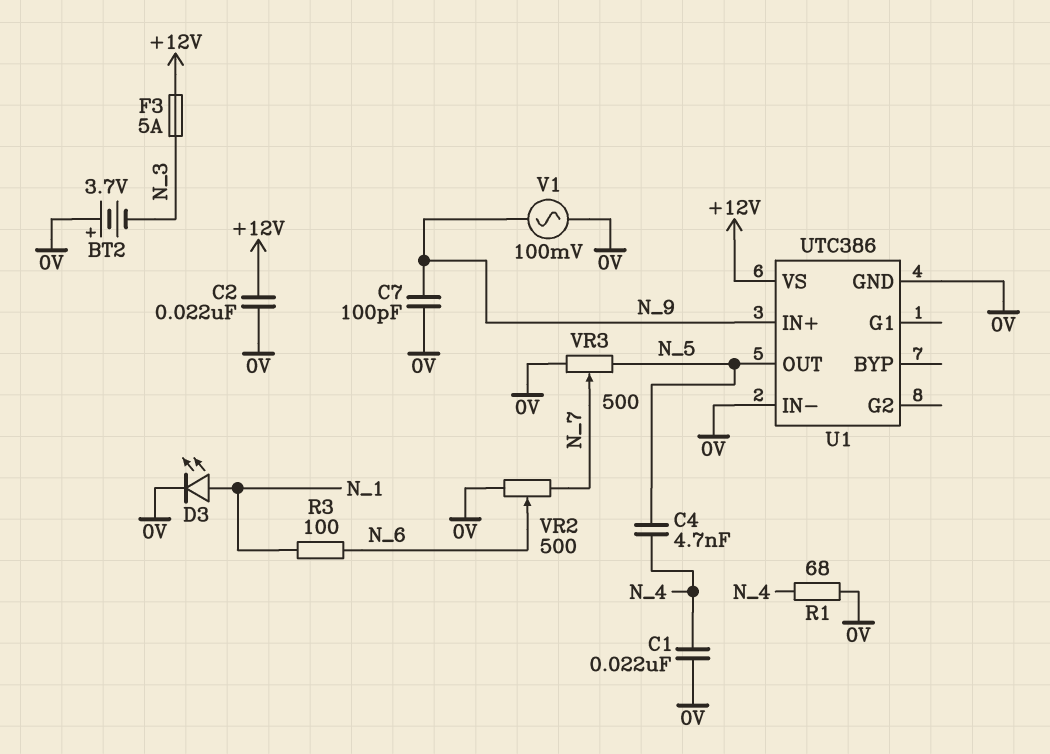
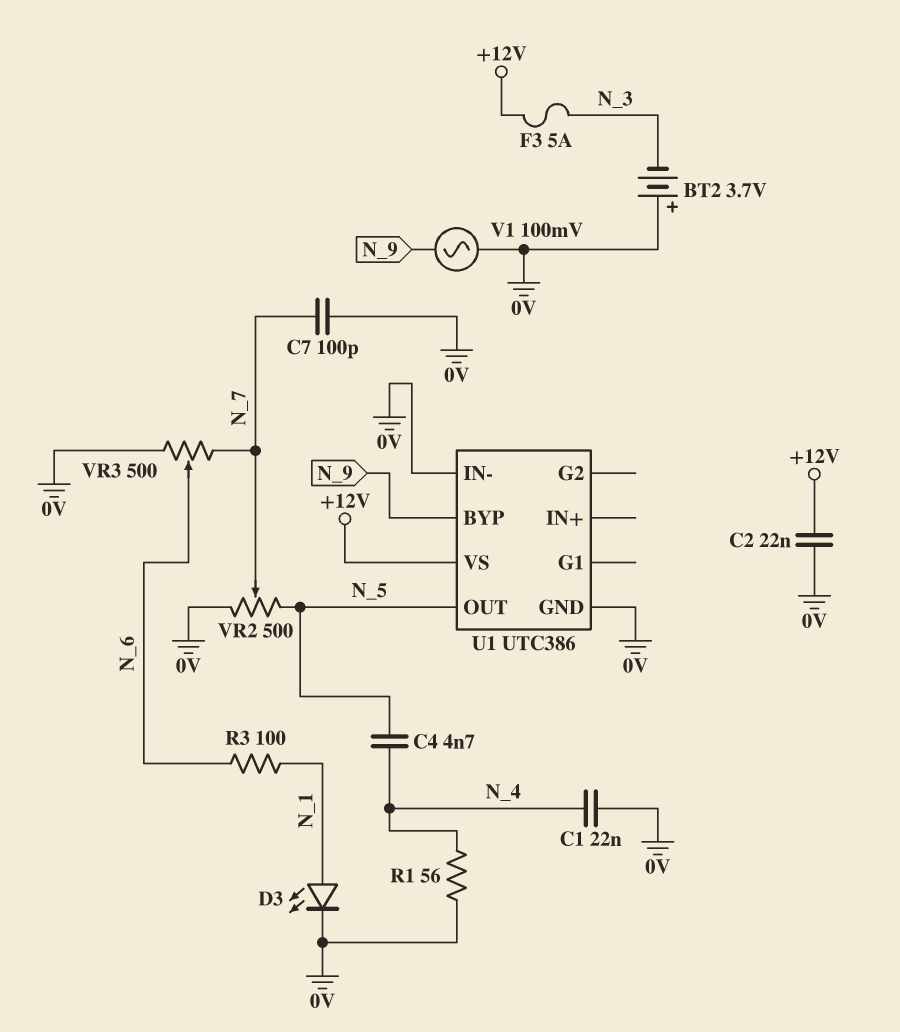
C7: 100pF (0V, N_9) -> 100pF (0V, N_7)
R1: 68 (0V, N_4) -> 56 (0V, N_4)
U1 pin BYP: none -> N_9
U1 pin IN+: N_9 -> none
VR2: 500 (0V, N_7, wiper N_6) -> 500 (0V, N_5, wiper N_7)
VR3: 500 (0V, N_5, wiper N_7) -> 500 (0V, N_7, wiper N_6)

